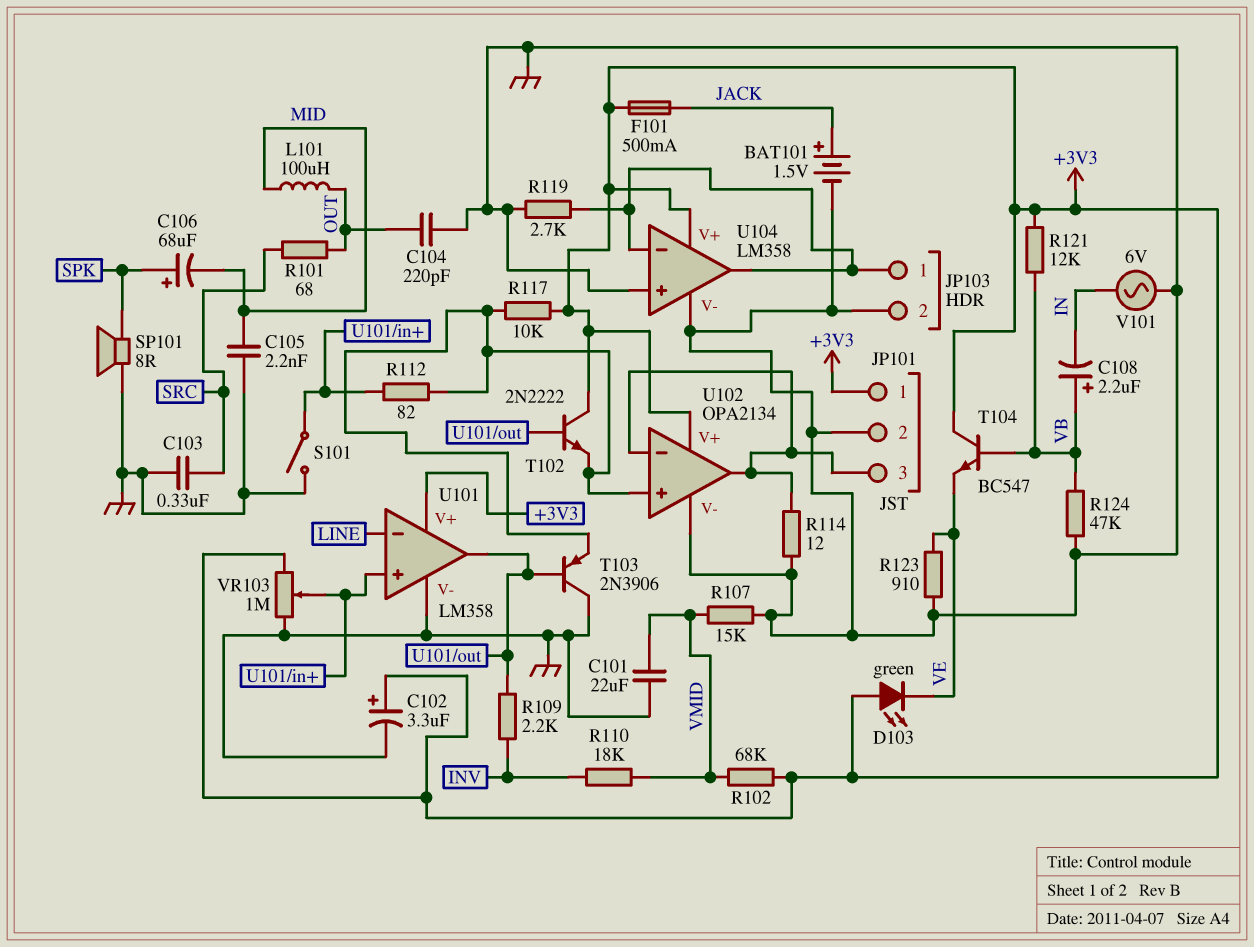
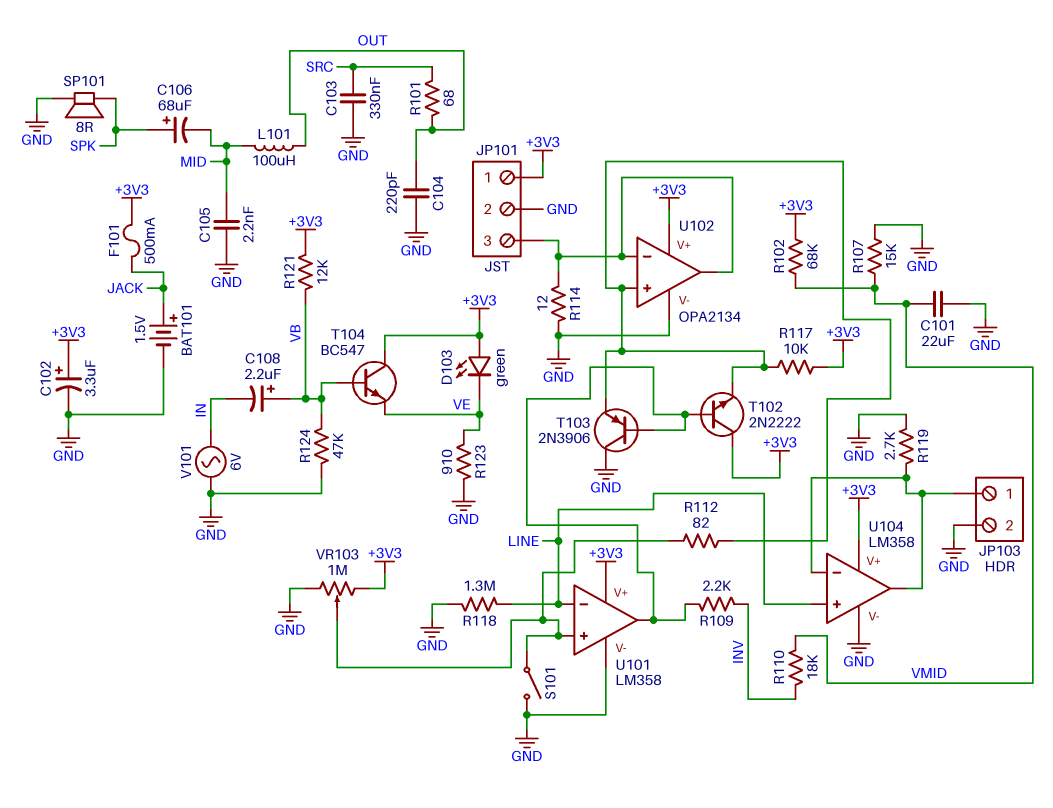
R118: none -> 1.3M (GND, LINE)
U104 pin in+: GND -> LINE

